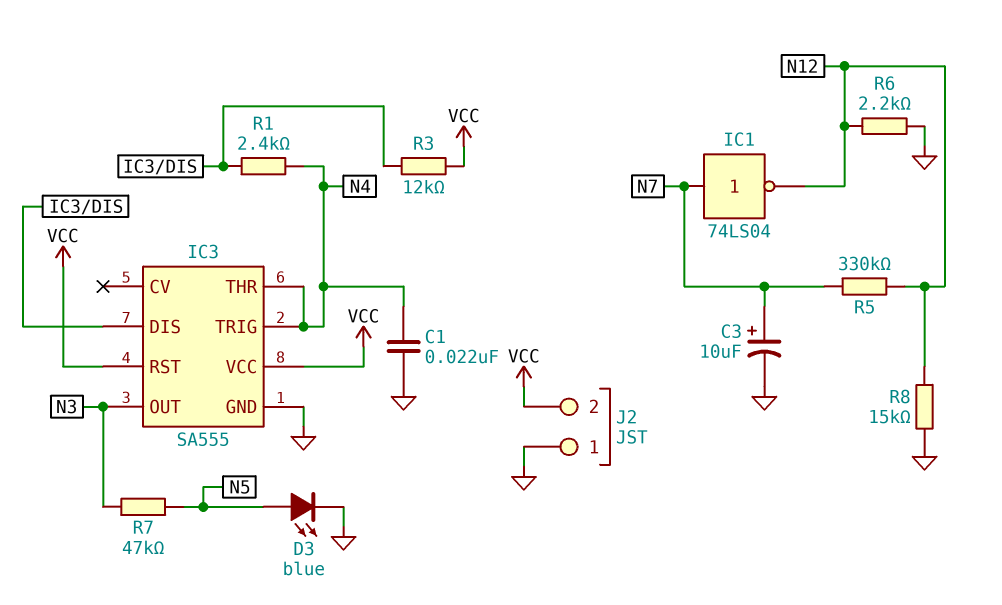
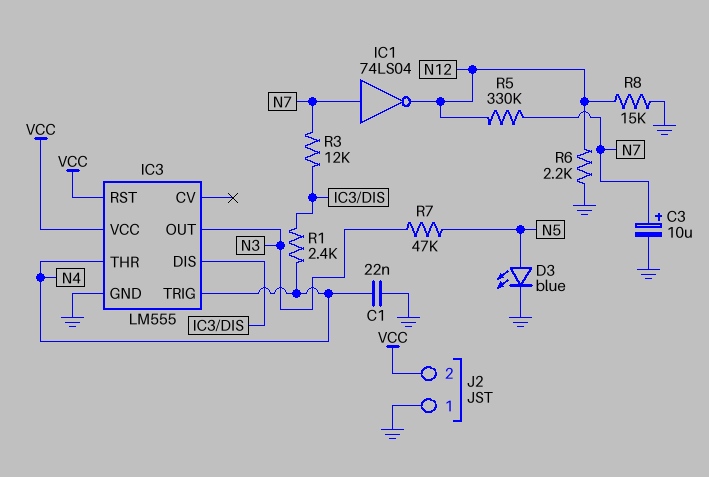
IC3: SA555 -> LM555
R3: 12k (IC3/DIS, VCC) -> 12k (IC3/DIS, N7)

